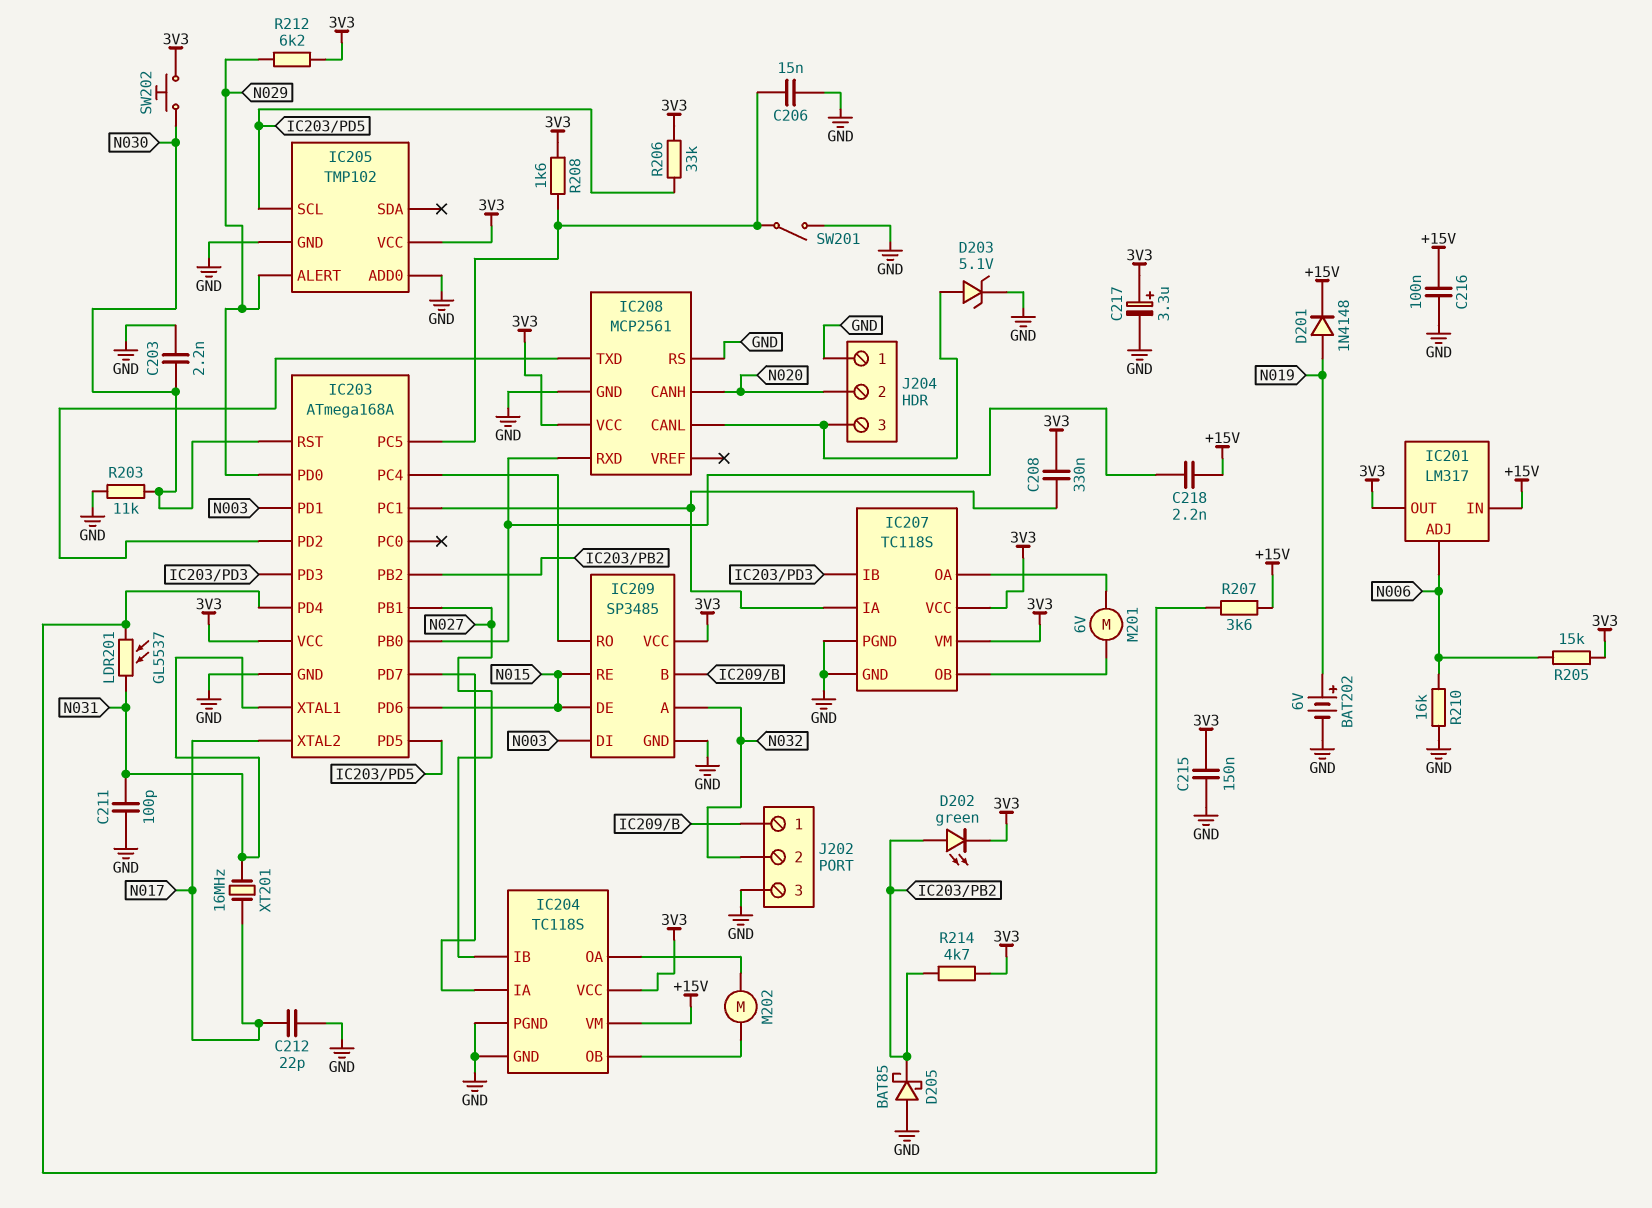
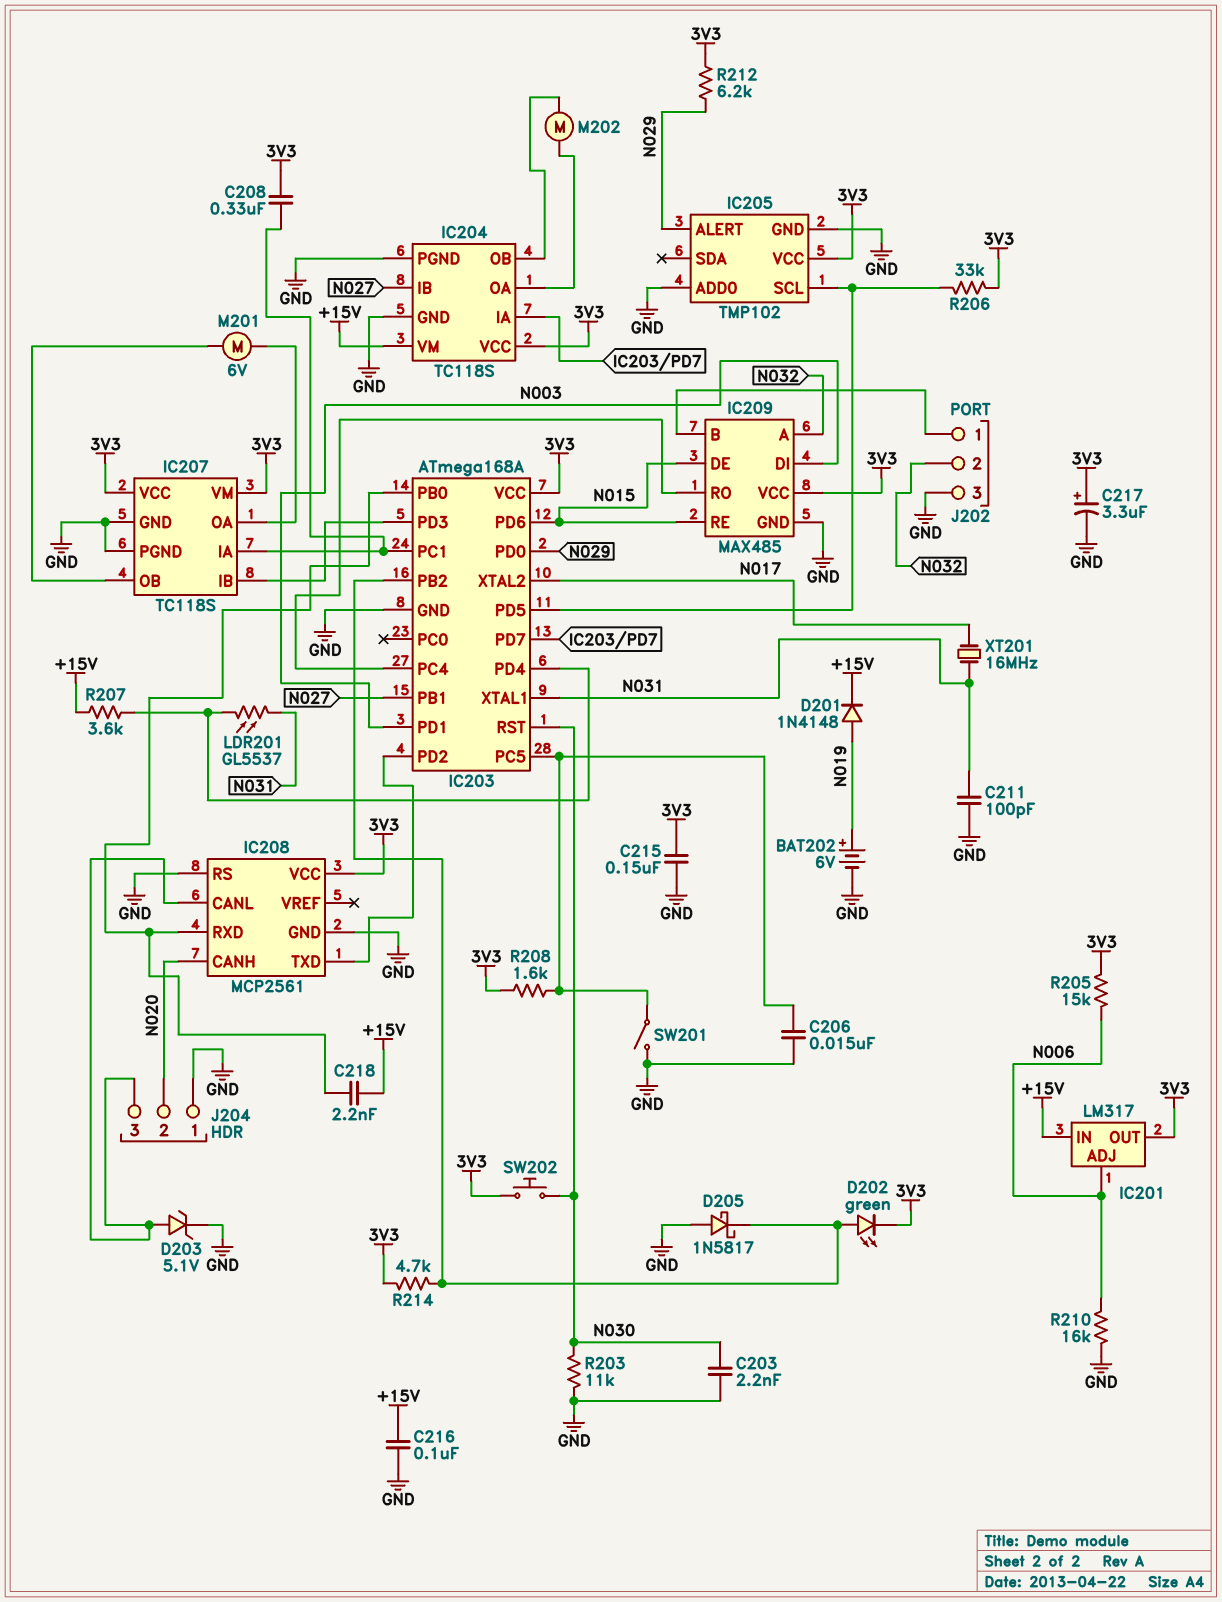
C212: 22pF (GND, N017) -> none
D205: schottky BAT85 (A GND, K IC203/PB2) -> schottky 1N5817 (A GND, K IC203/PB2)
IC209: SP3485 -> MAX485

